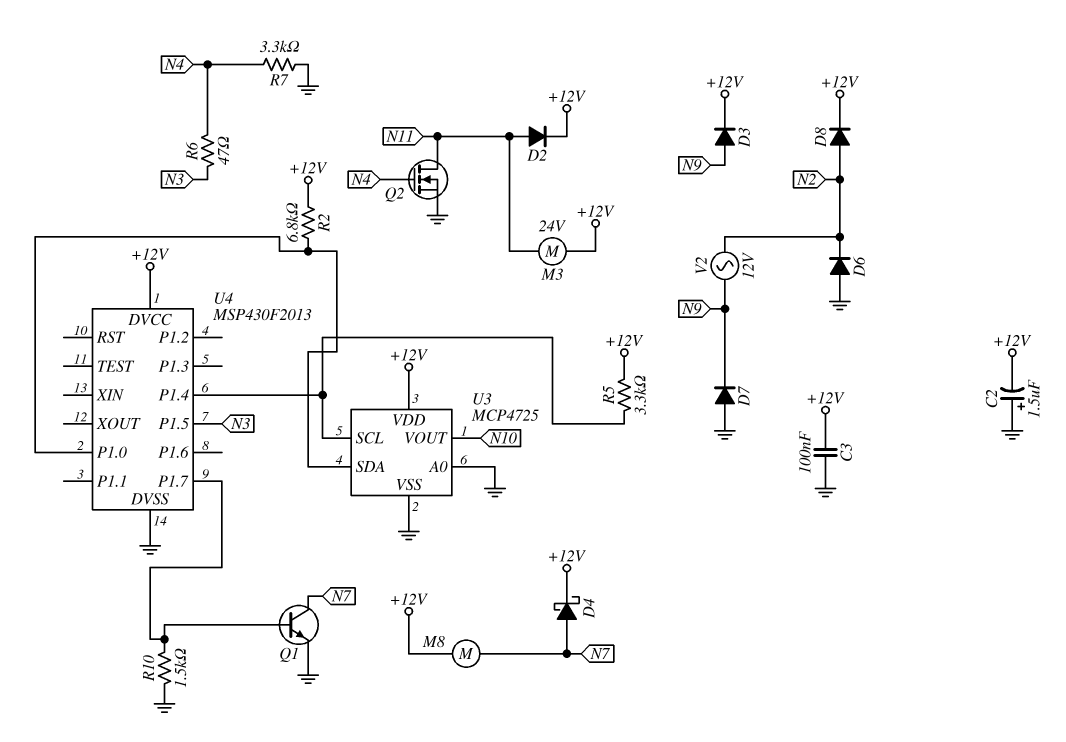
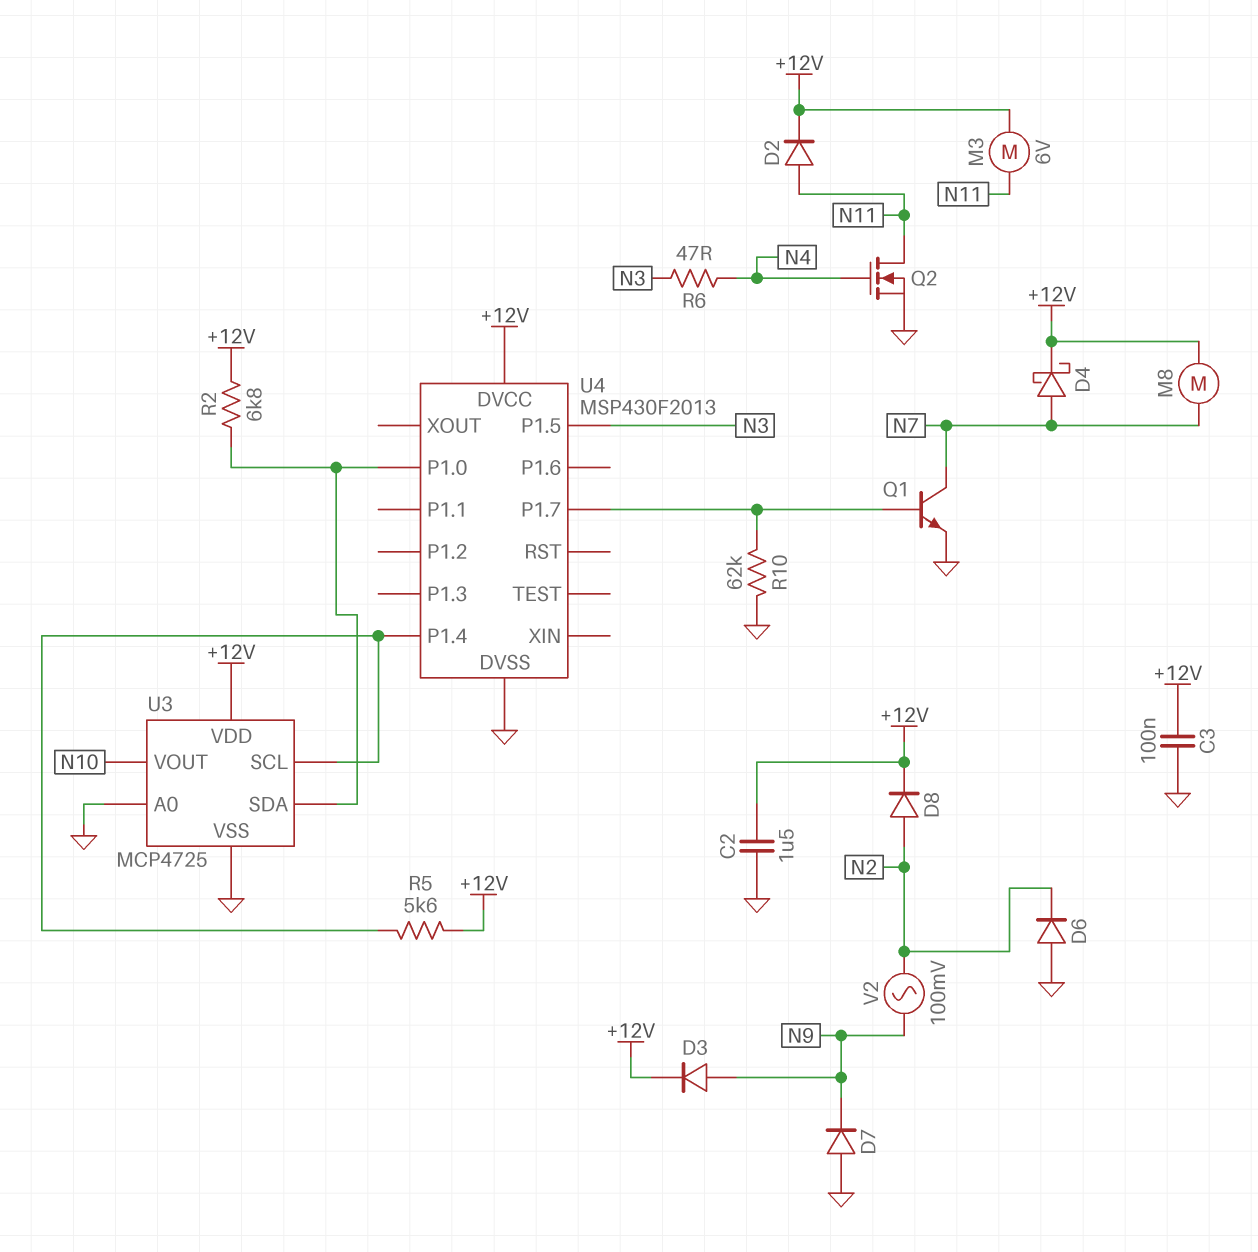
C2: 1.5uF (plus GND, minus +12V) -> 1.5uF (+12V, GND)
M3: motor 24V (+12V, N11) -> motor 6V (+12V, N11)
R5: 3.3k (+12V, U3/SCL) -> 5.6k (+12V, U3/SCL)
R7: 3.3k (GND, N4) -> none
R10: 1.5k (GND, U4/P1.7) -> 62k (GND, U4/P1.7)
V2: AC 12V (N2, N9) -> AC 100mV (N2, N9)

